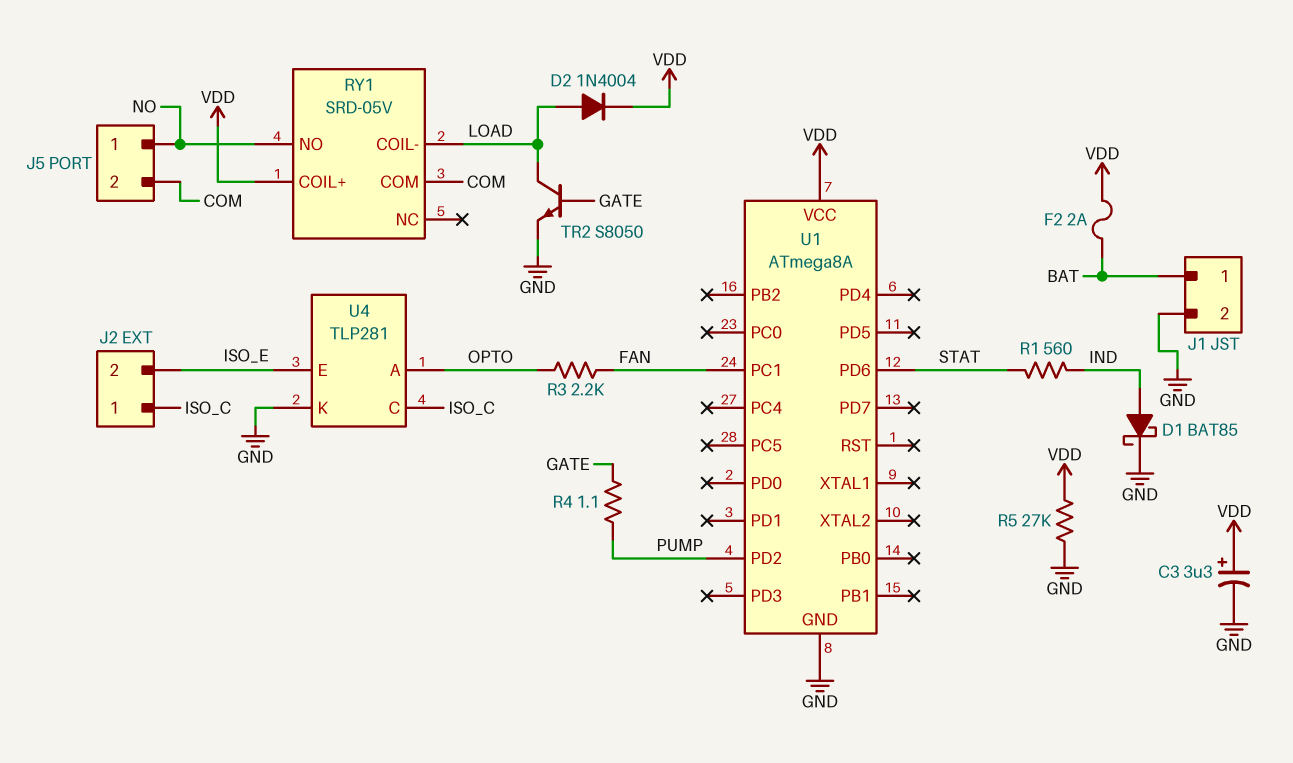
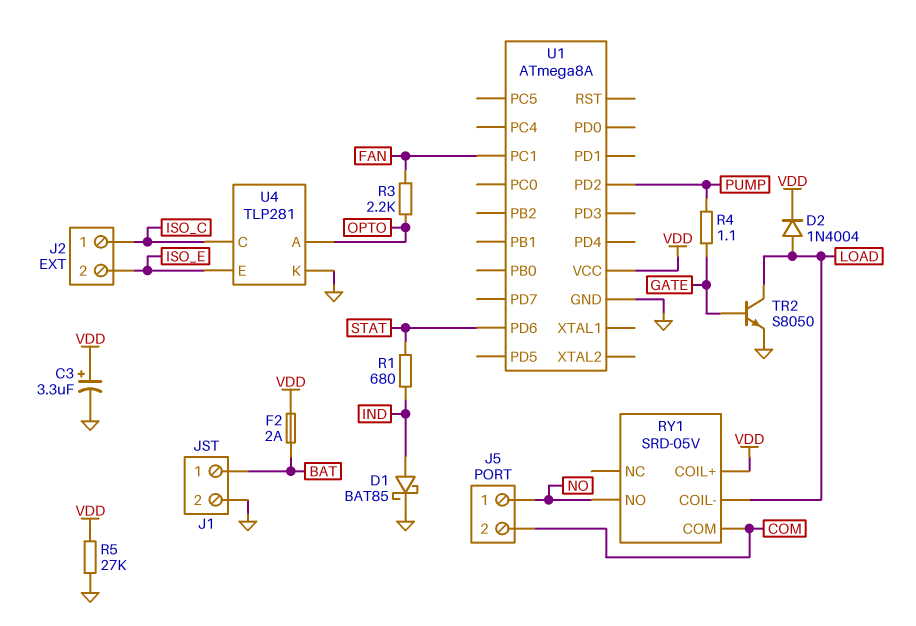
R1: 560 (IND, STAT) -> 680 (IND, STAT)

